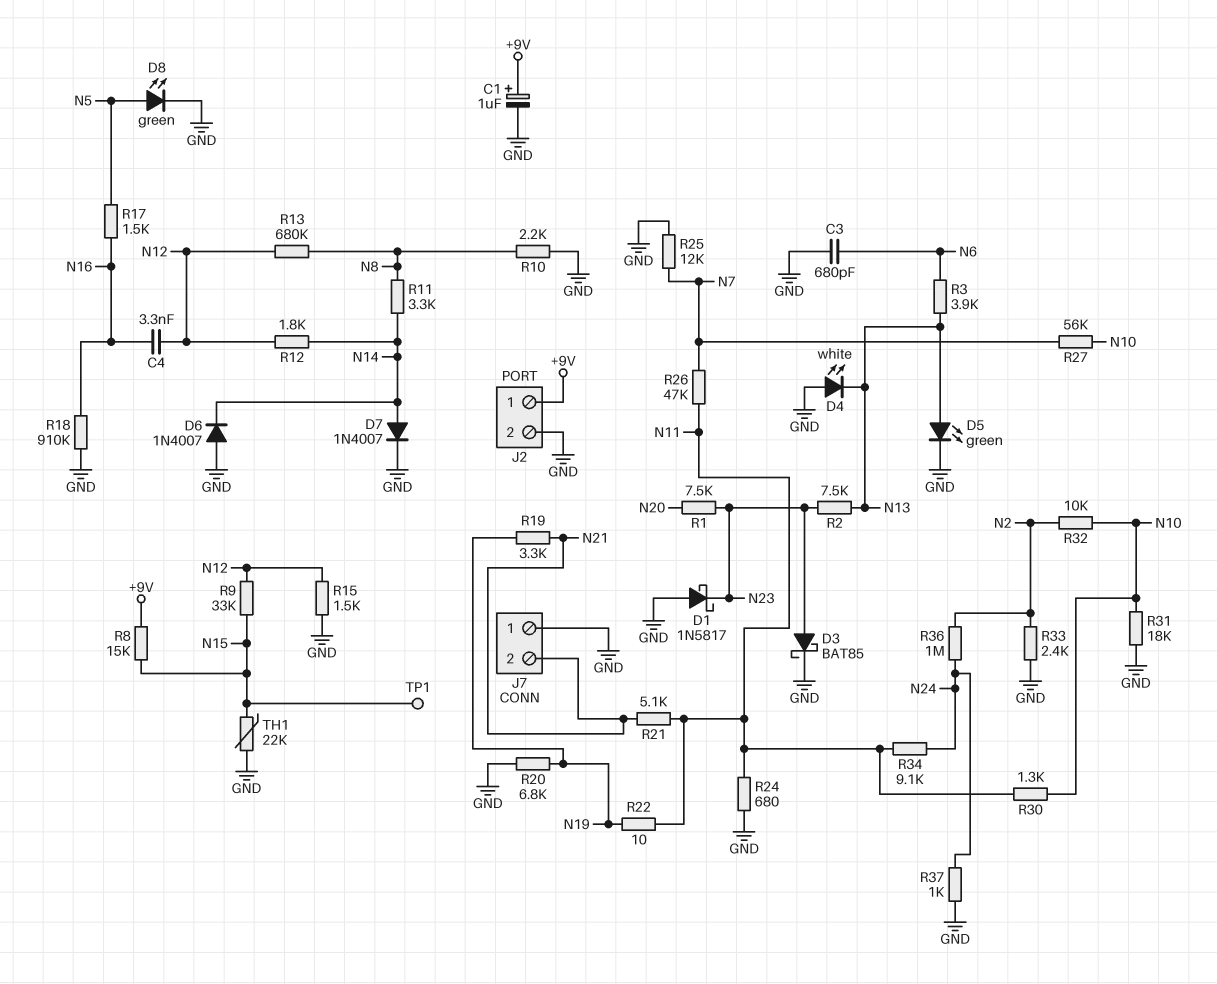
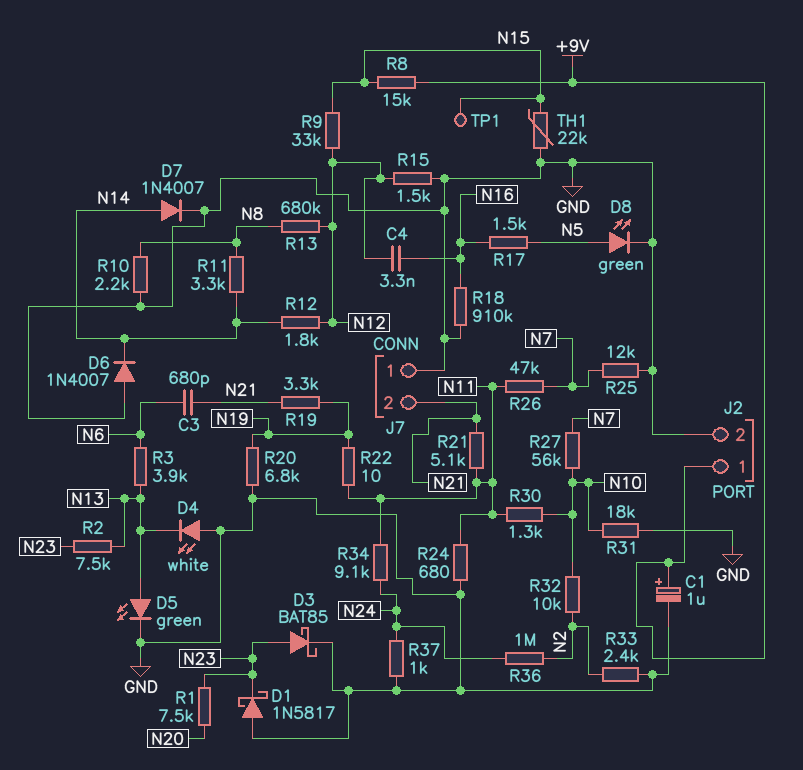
C3: 680pF (GND, N6) -> 680pF (N6, N21)

